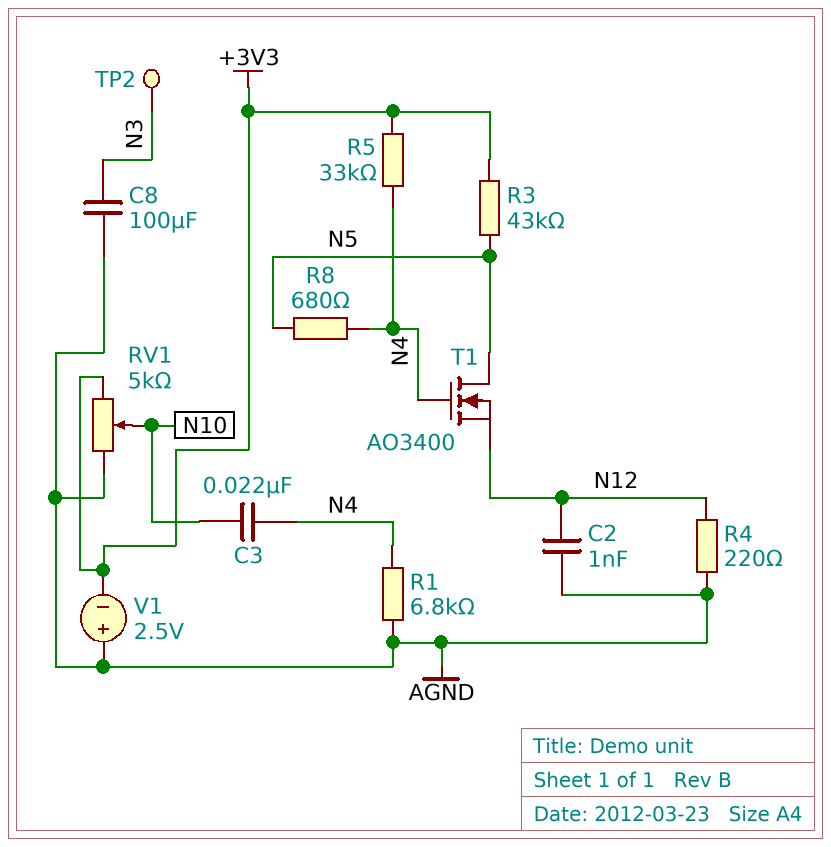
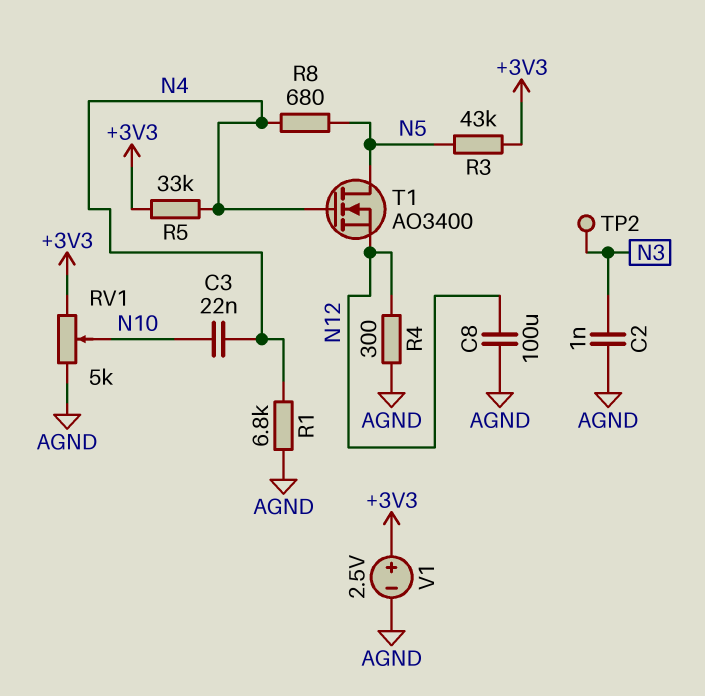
C2: 1nF (AGND, N12) -> 1nF (AGND, N3)
C8: 100uF (AGND, N3) -> 100uF (AGND, N12)
R4: 220 (AGND, N12) -> 300 (AGND, N12)
V1: 2.5V (plus AGND, minus +3V3) -> 2.5V (plus +3V3, minus AGND)

